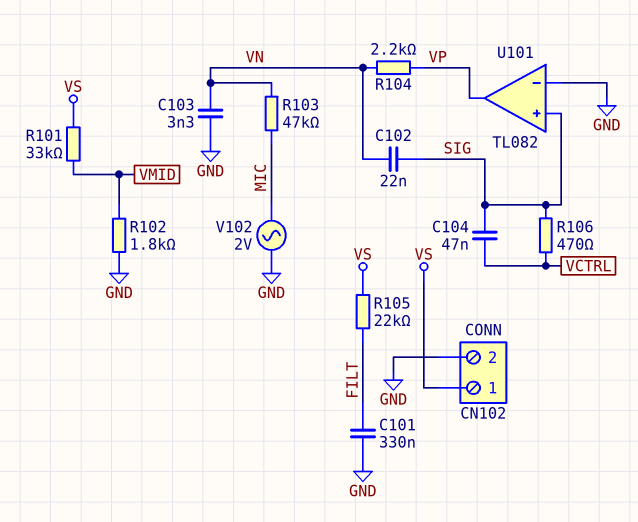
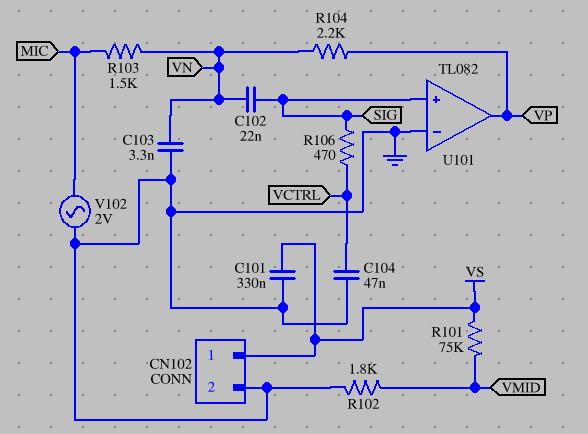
C101: 330nF (FILT, GND) -> 330nF (GND, VS)
C104: 47nF (SIG, VCTRL) -> 47nF (GND, VCTRL)
R101: 33k (VMID, VS) -> 75k (VMID, VS)
R103: 47k (MIC, VN) -> 1.5k (MIC, VN)
R105: 22k (FILT, VS) -> none

